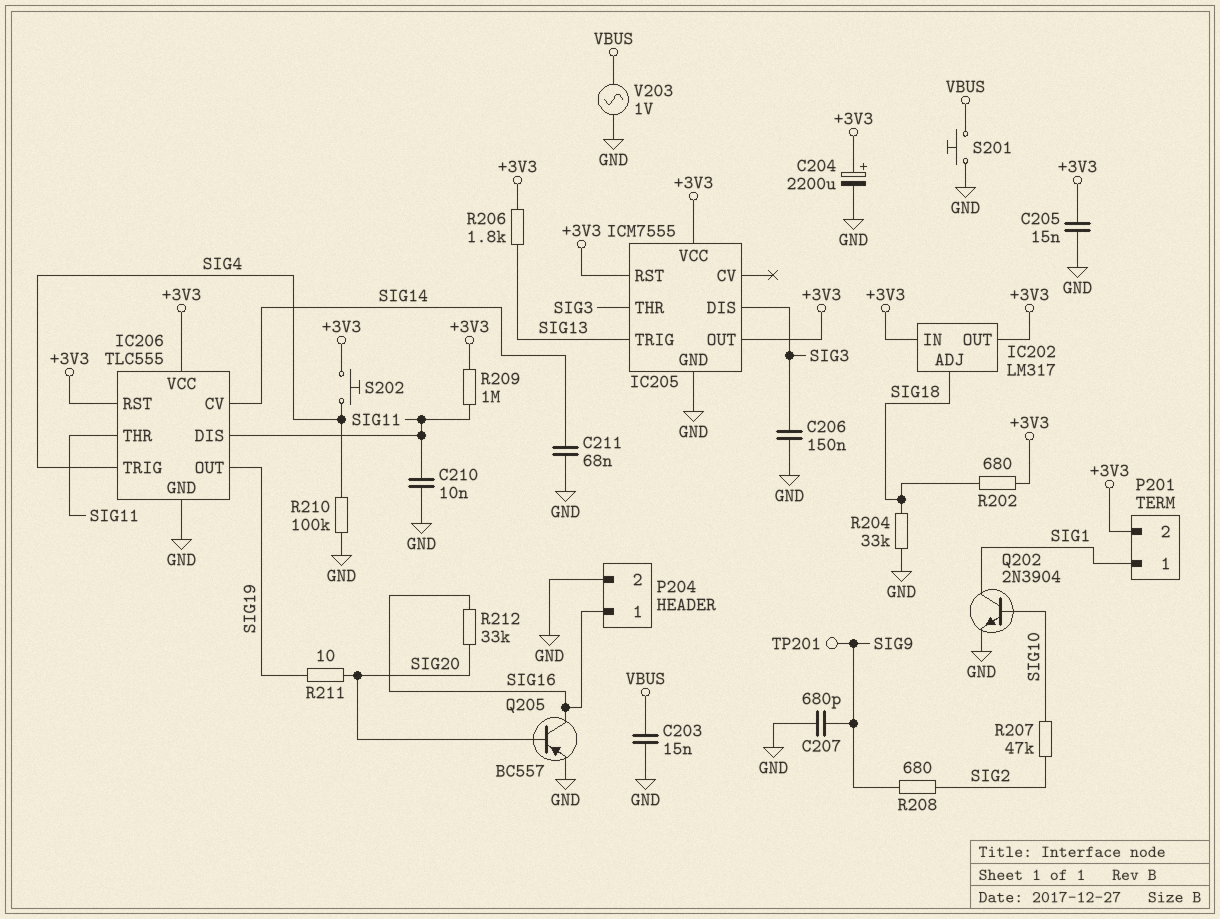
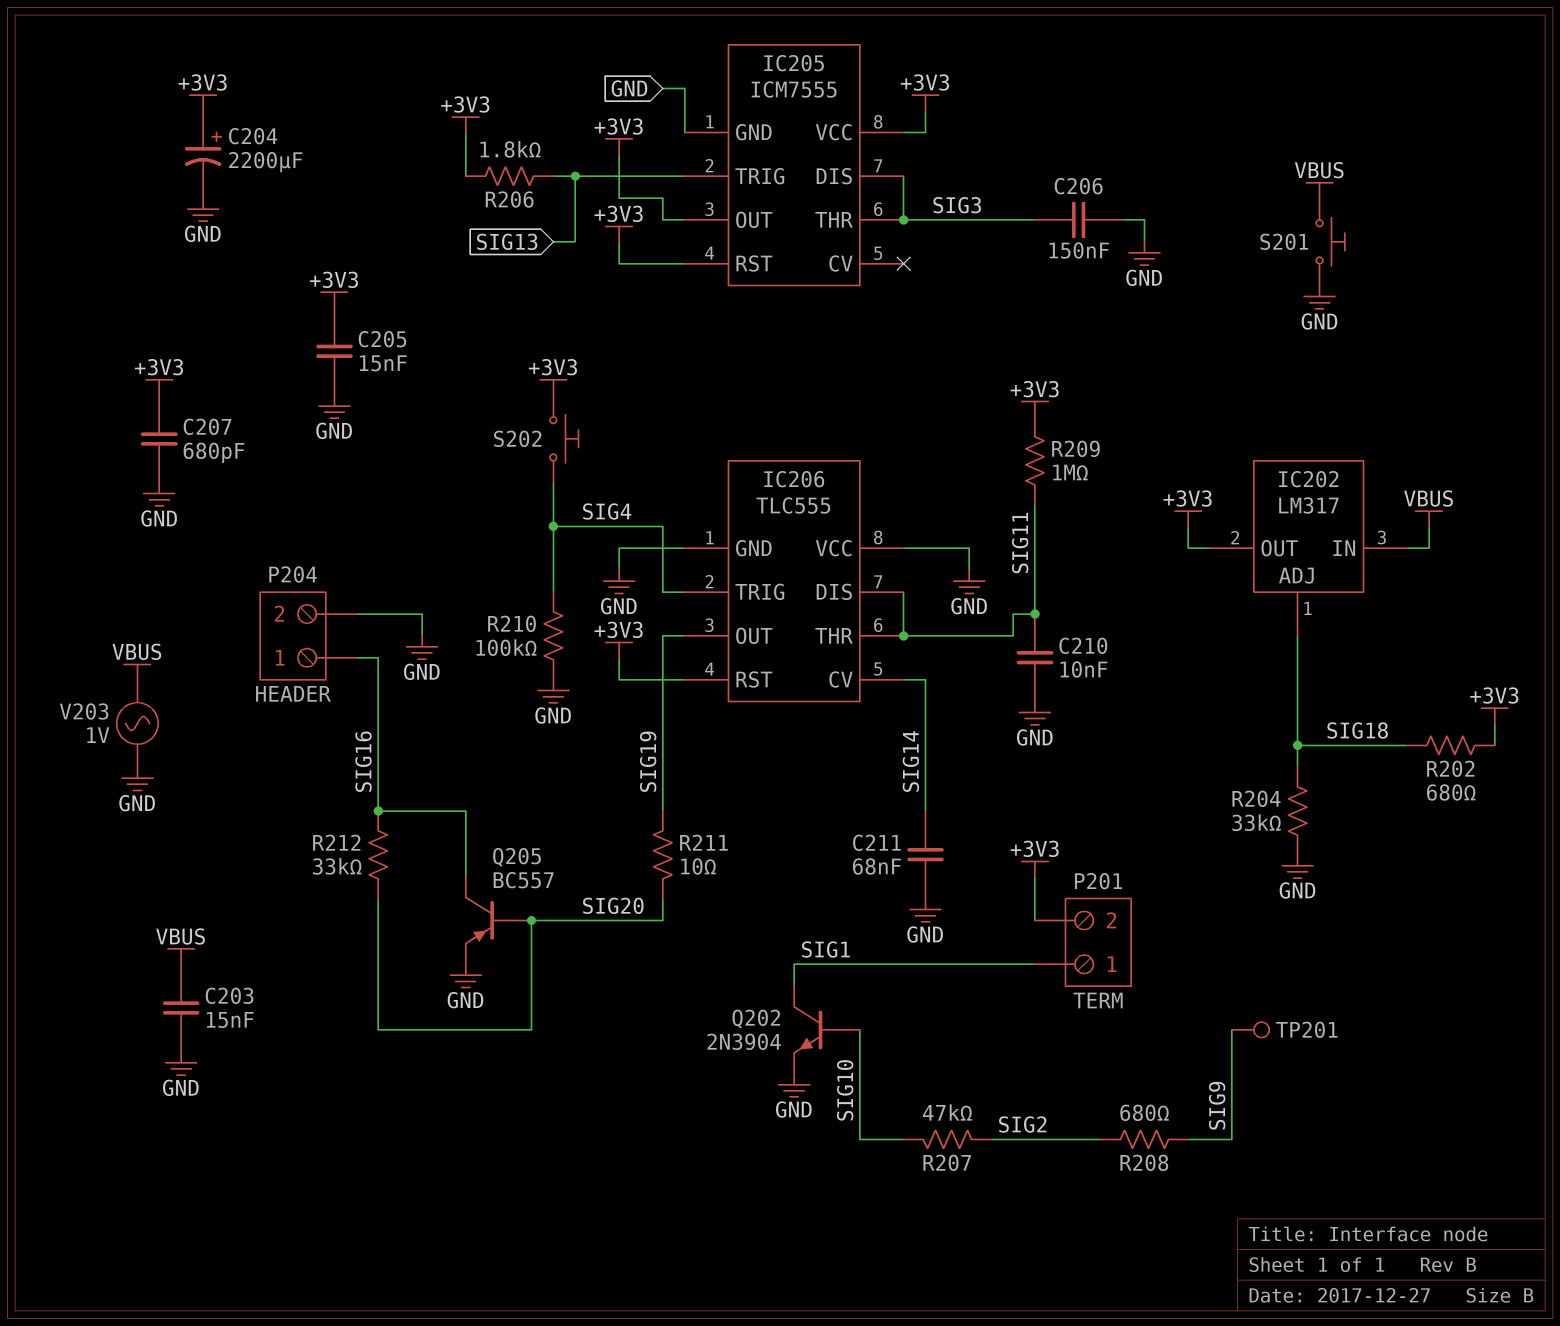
C207: 680pF (GND, SIG9) -> 680pF (+3V3, GND)
IC202 pin IN: +3V3 -> VBUS
IC206 pin VCC: +3V3 -> GND

